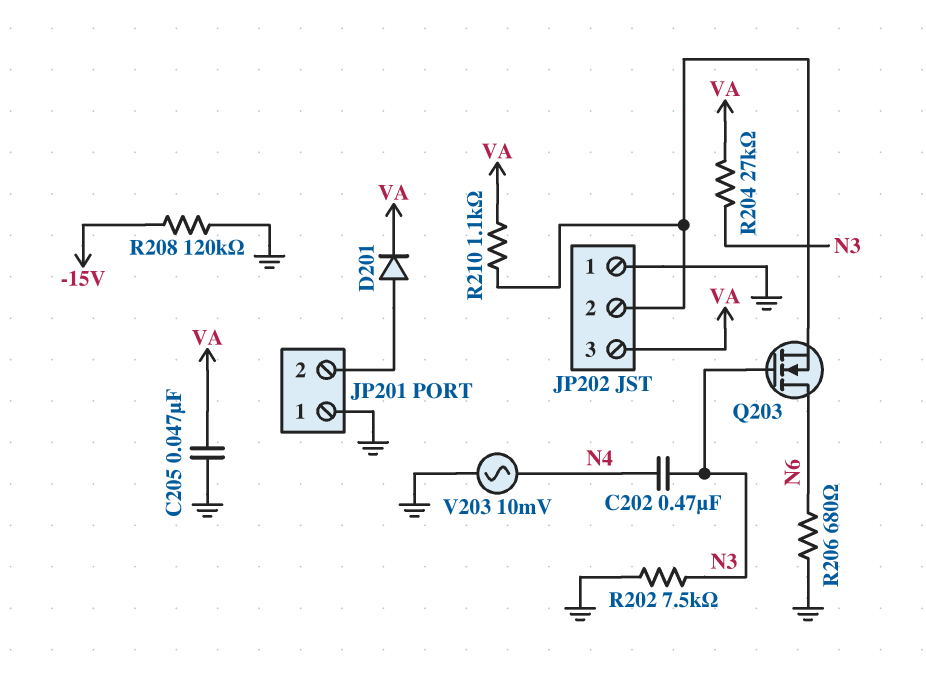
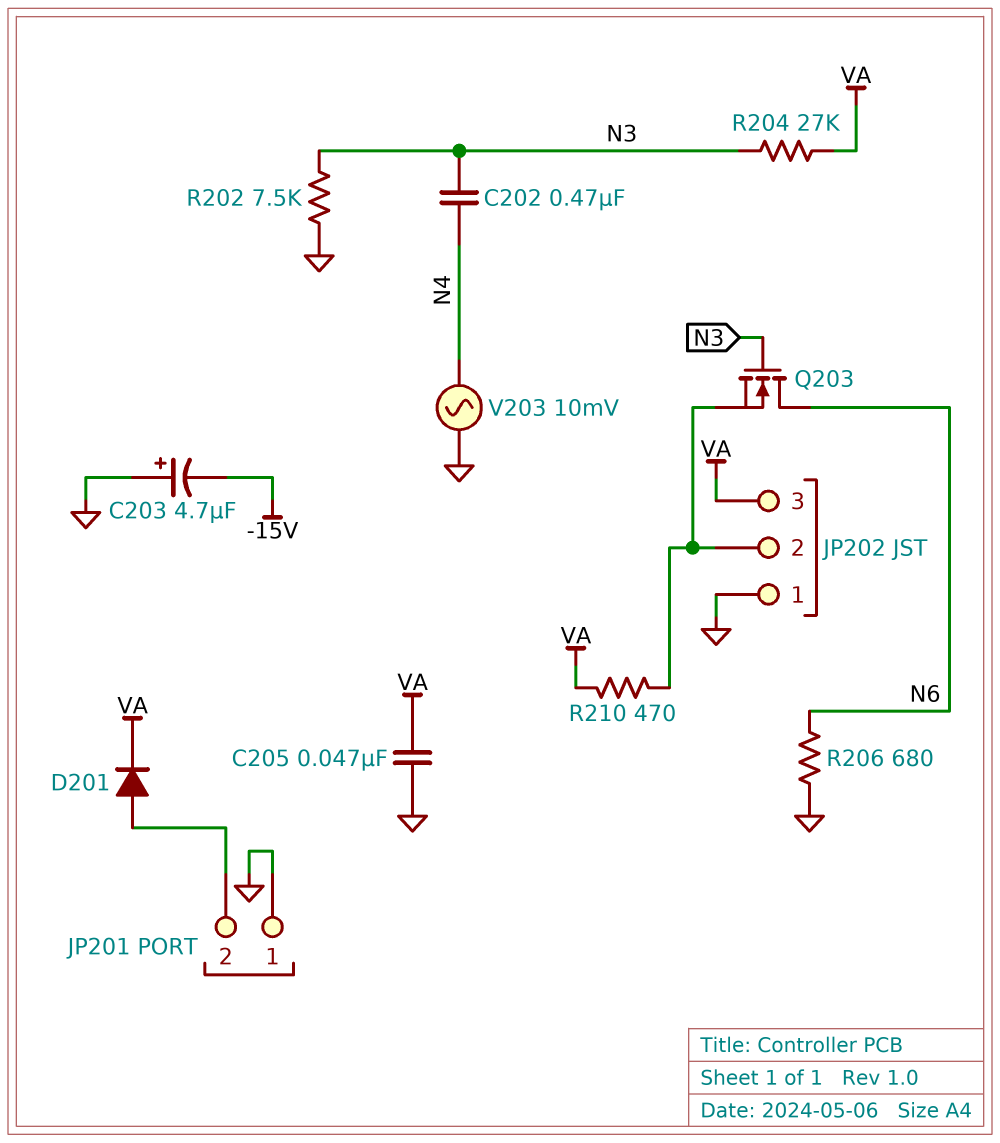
C203: none -> 4.7uF (plus GND, minus -15V)
R208: 120k (-15V, GND) -> none
R210: 1.1k (JP202/2, VA) -> 470 (JP202/2, VA)

